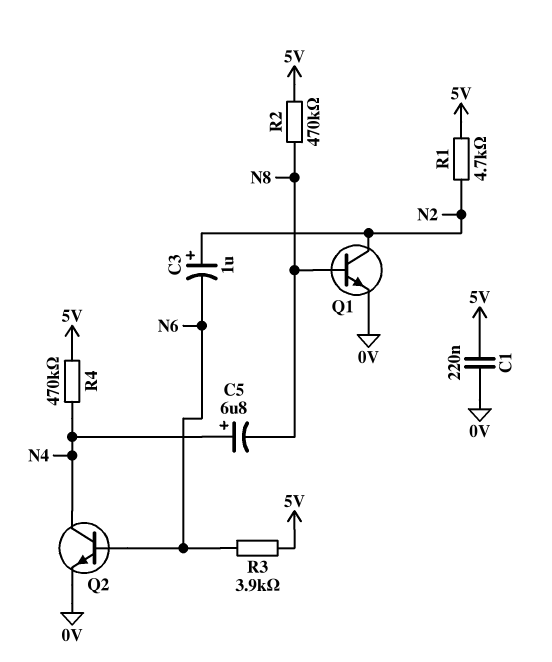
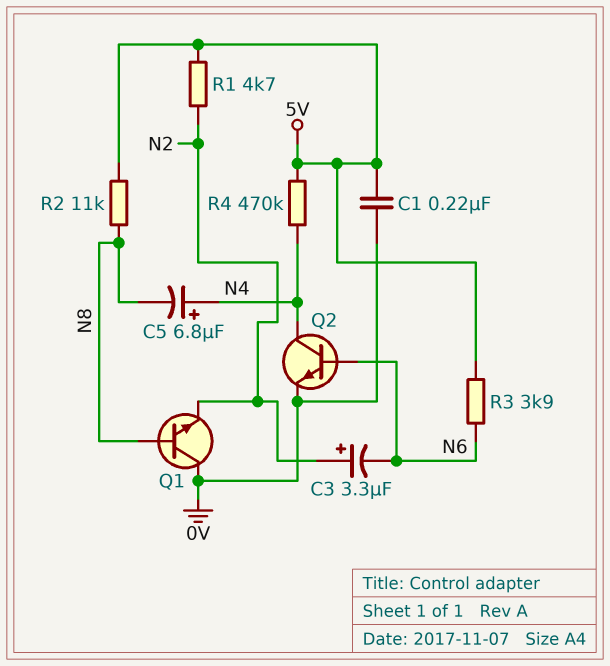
C3: 1uF (plus N2, minus N6) -> 3.3uF (plus N2, minus N6)
Q1: NPN (B N8, C N2, E 0V) -> NPN (B N8, C 0V, E N2)
R2: 470k (5V, N8) -> 11k (5V, N8)

